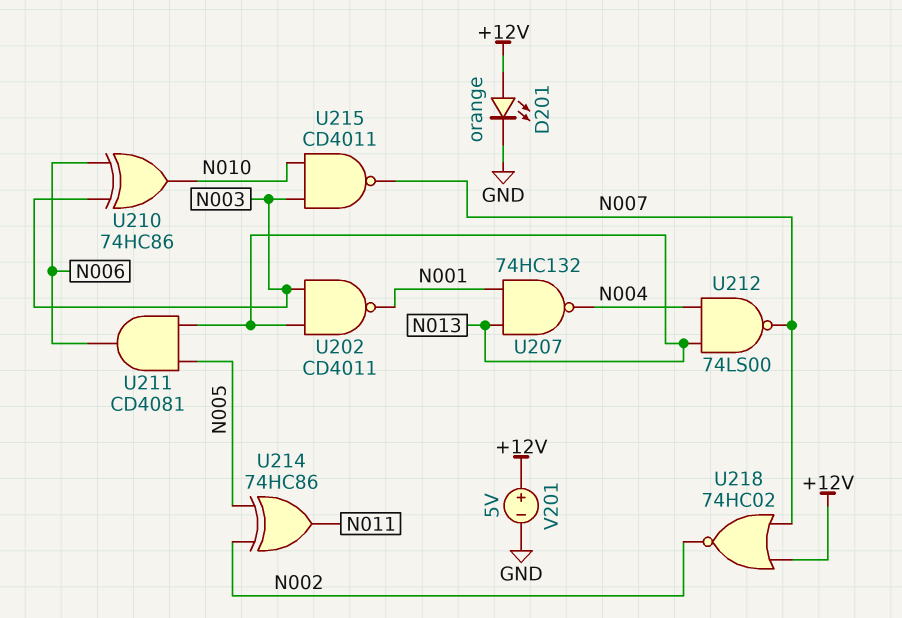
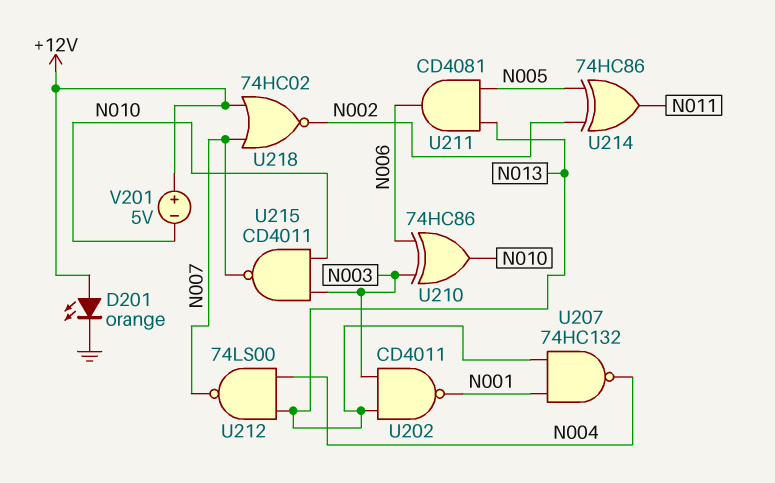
V201: 5V (plus +12V, minus GND) -> 5V (plus +12V, minus N010)

